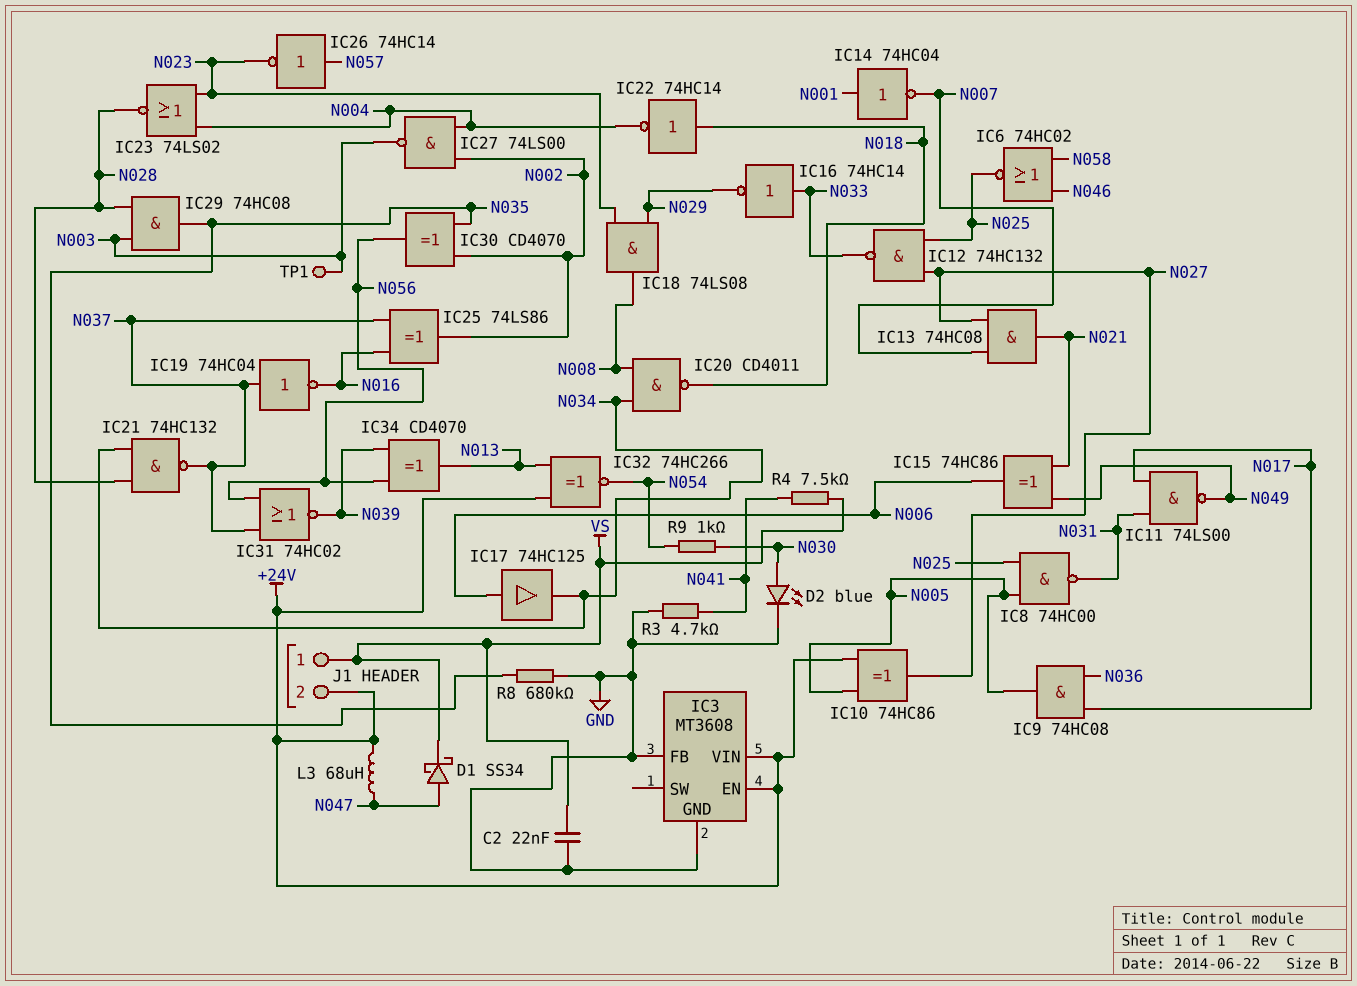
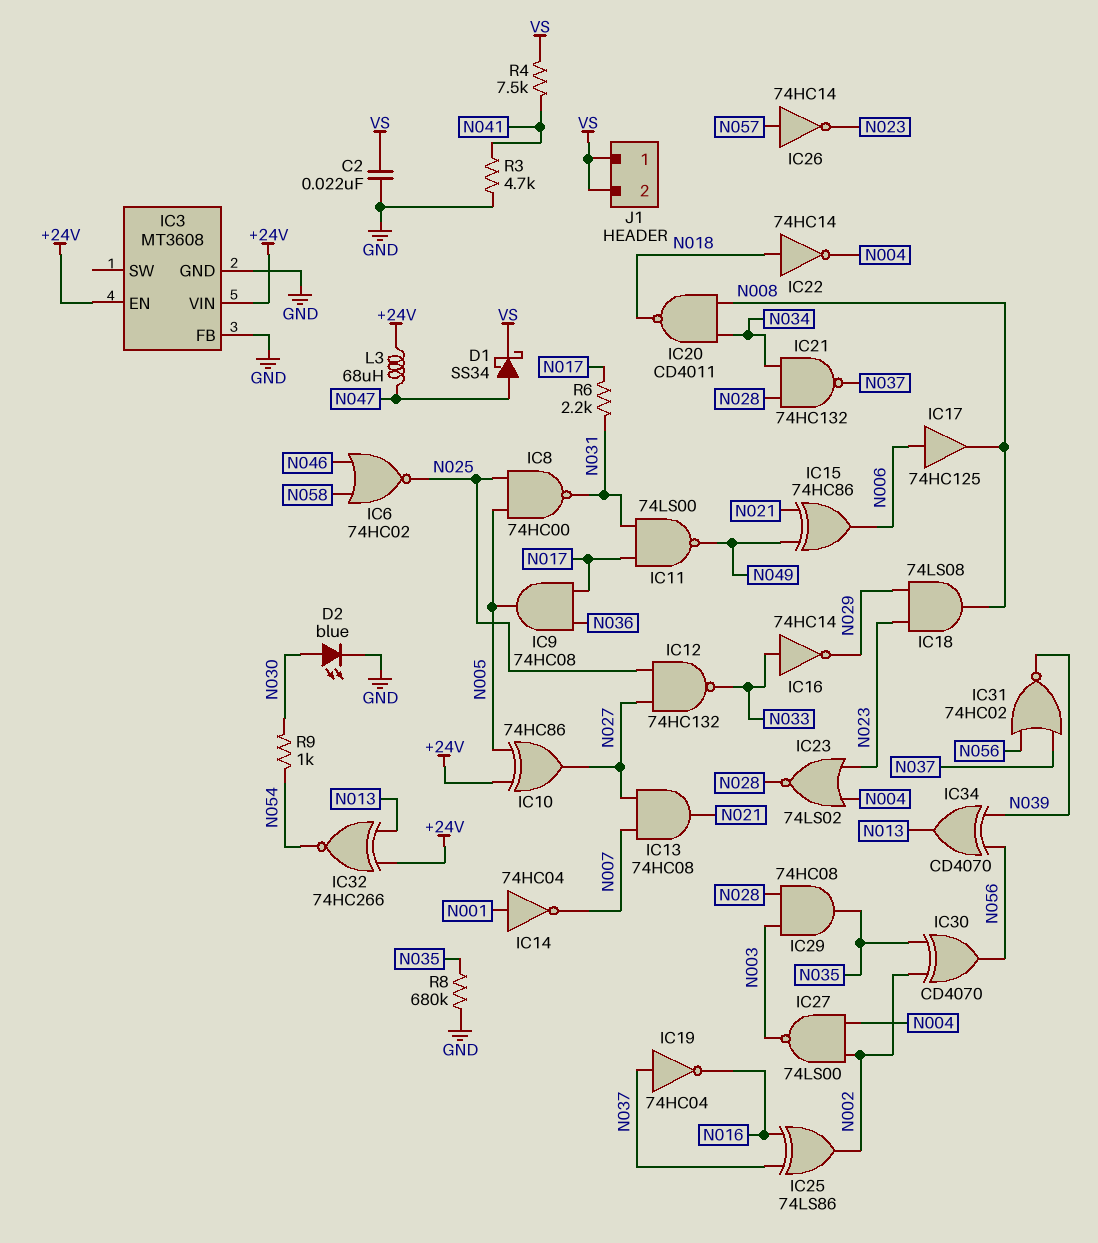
IC17: buffer 74HC125 (in N006, out N034) -> buffer 74HC125 (in N006, out N008)
J1 pin 2: +24V -> VS
R6: none -> 2.2k (N017, N031)
TP1: test point (N003) -> none

